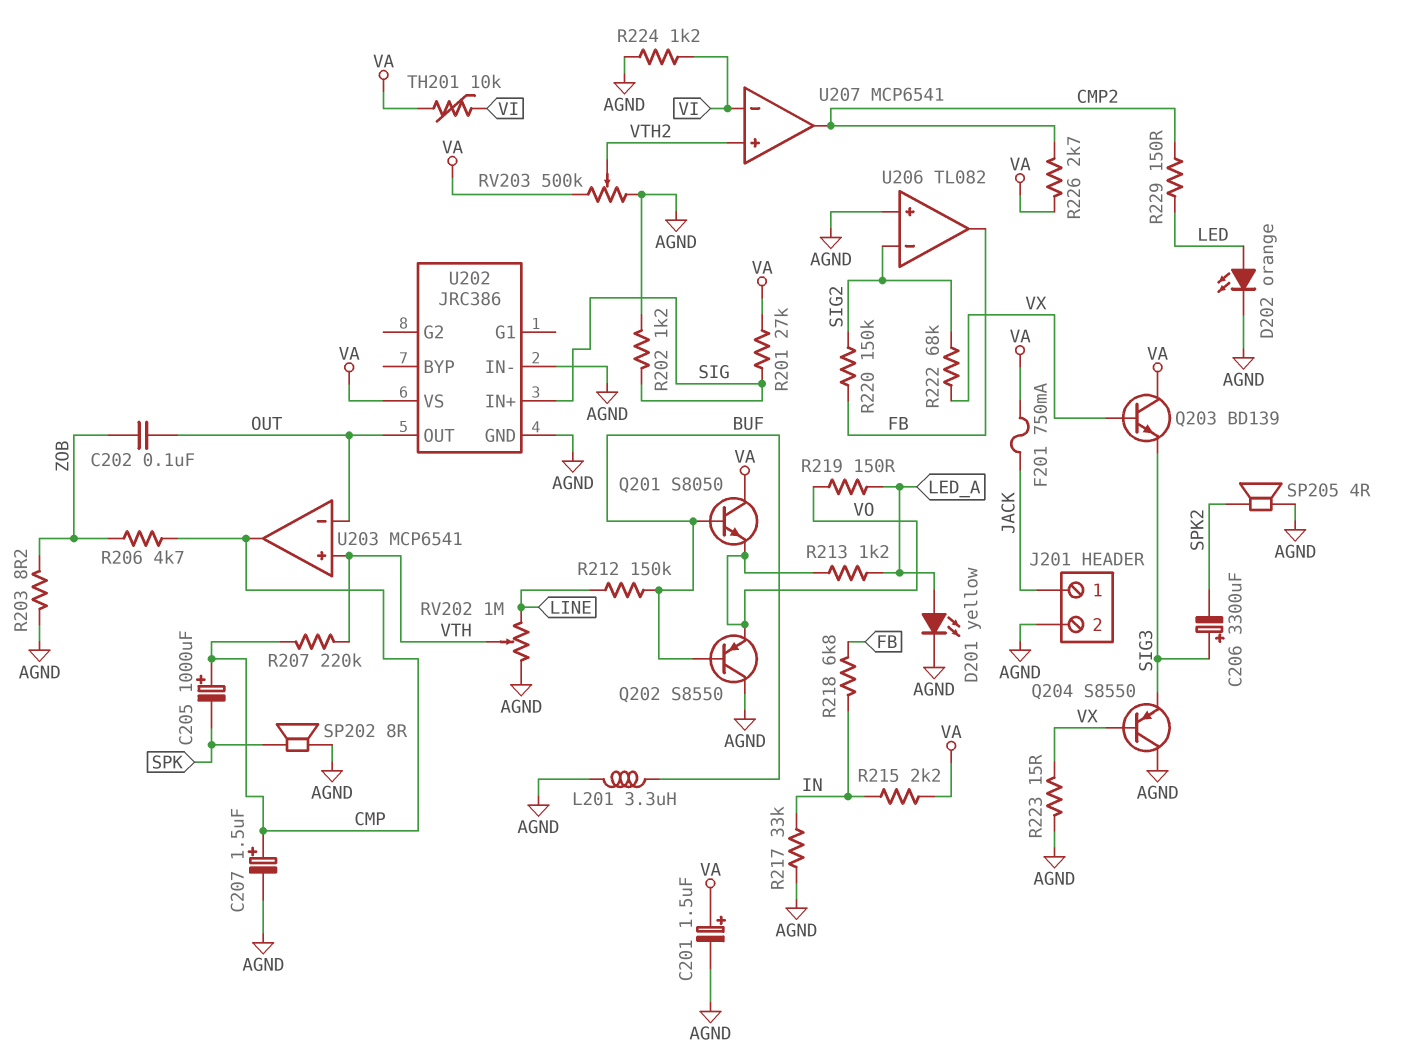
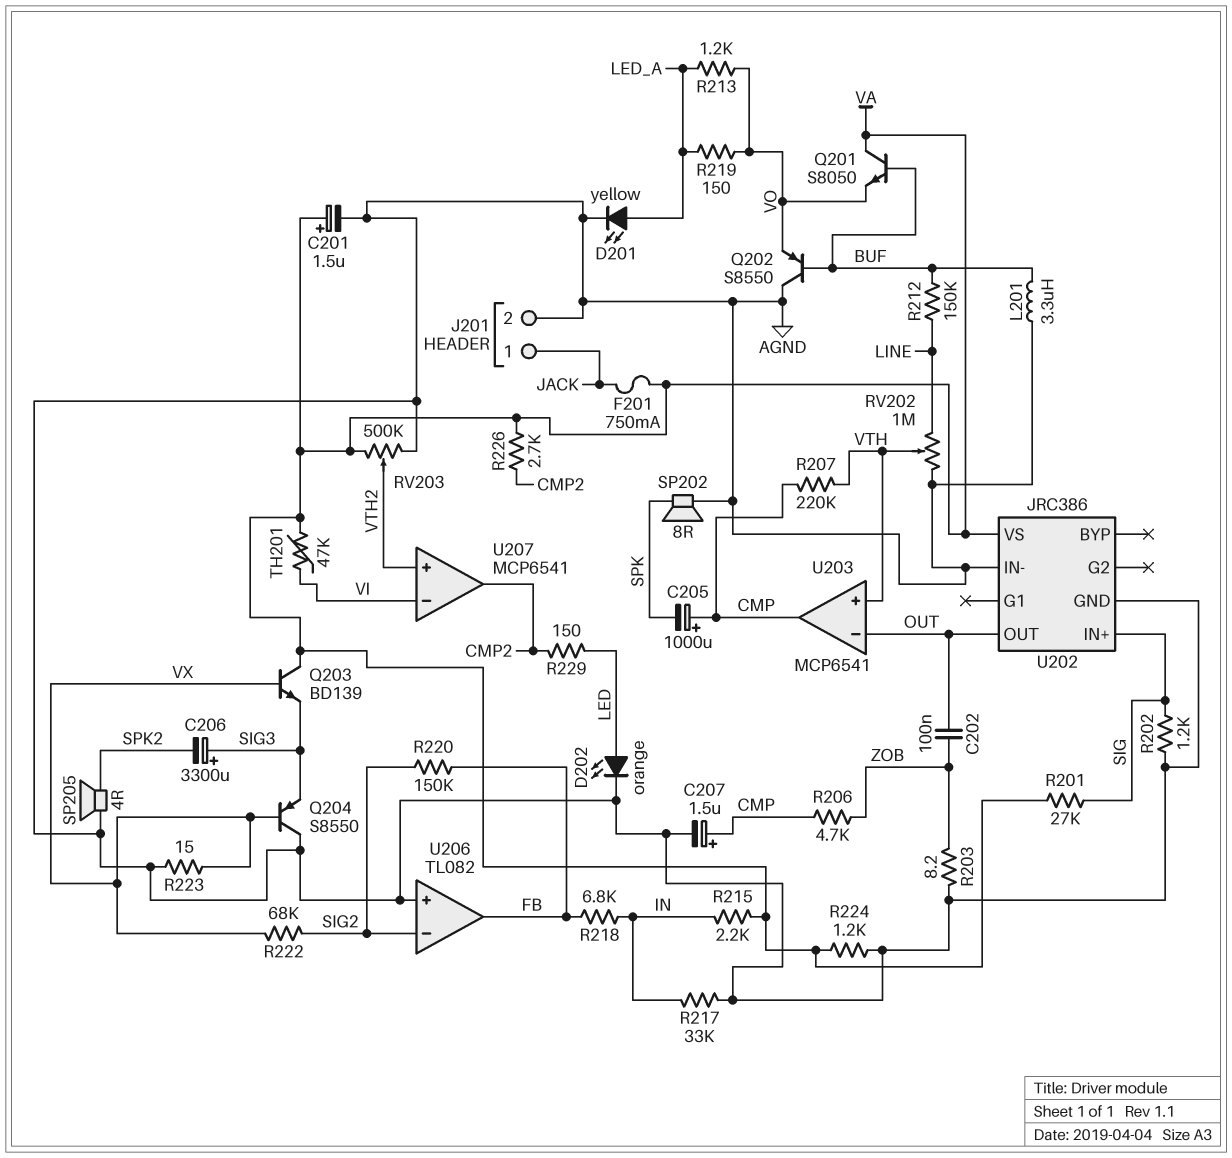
R224: 1.2k (AGND, VI) -> 1.2k (AGND, VA)
TH201: 10k (VA, VI) -> 47k (VA, VI)

